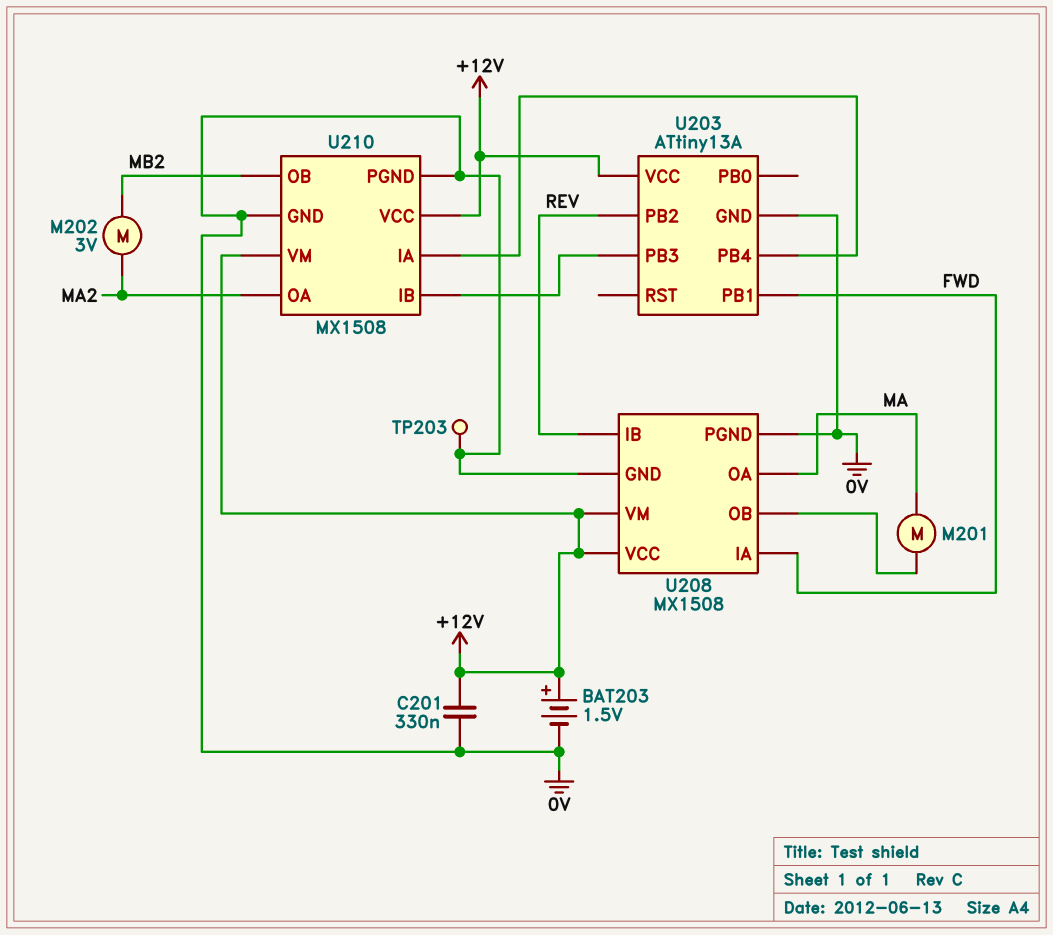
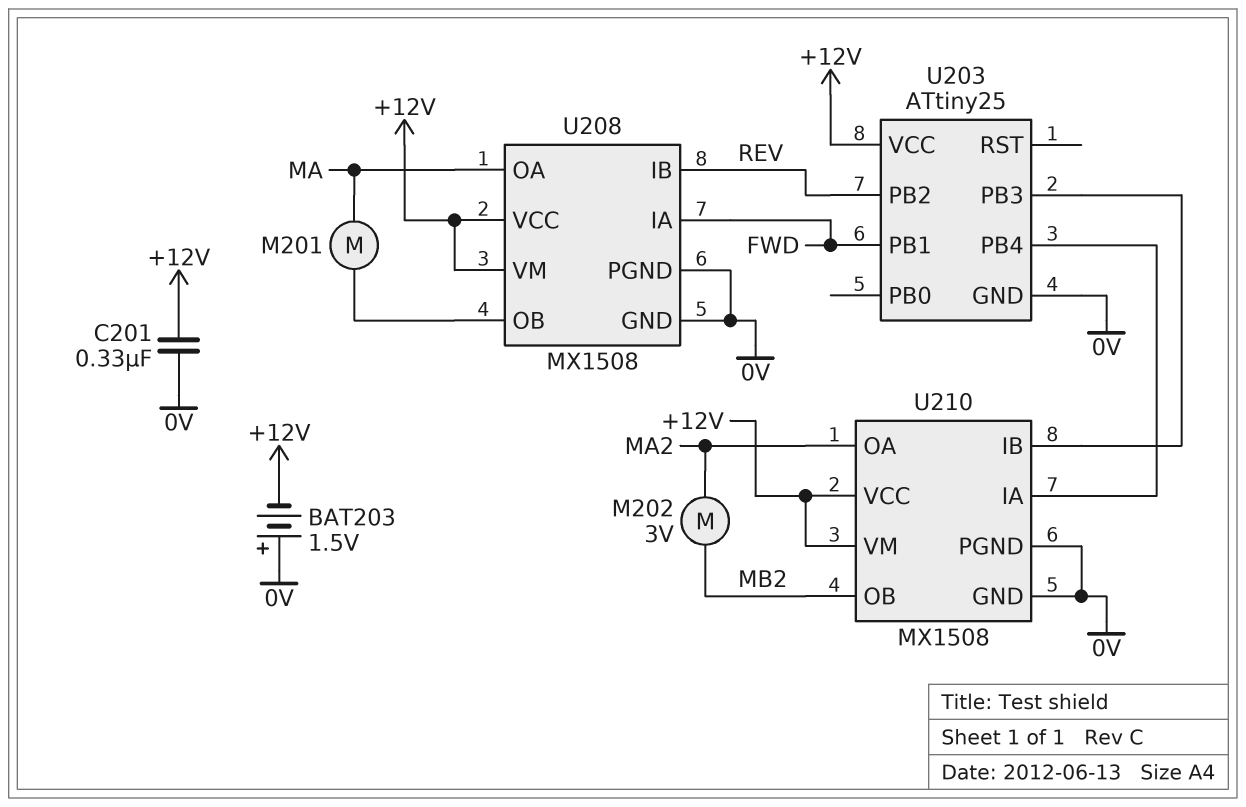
BAT203: 1.5V (plus +12V, minus 0V) -> 1.5V (plus 0V, minus +12V)
TP203: test point (0V) -> none
U203: ATtiny13A -> ATtiny25

